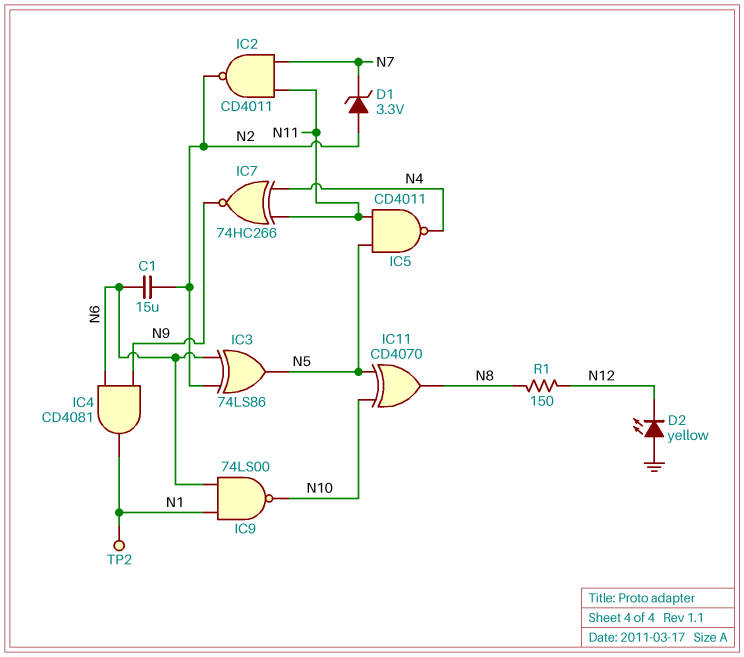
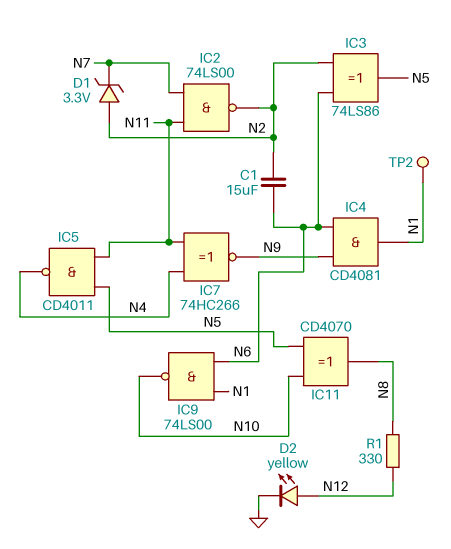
D2: LED yellow (A GND, K N12) -> LED yellow (A N12, K GND)
IC2: NAND CD4011 (in N7, in N11, out N2) -> NAND 74LS00 (in N7, in N11, out N2)
R1: 150 (N8, N12) -> 330 (N8, N12)

